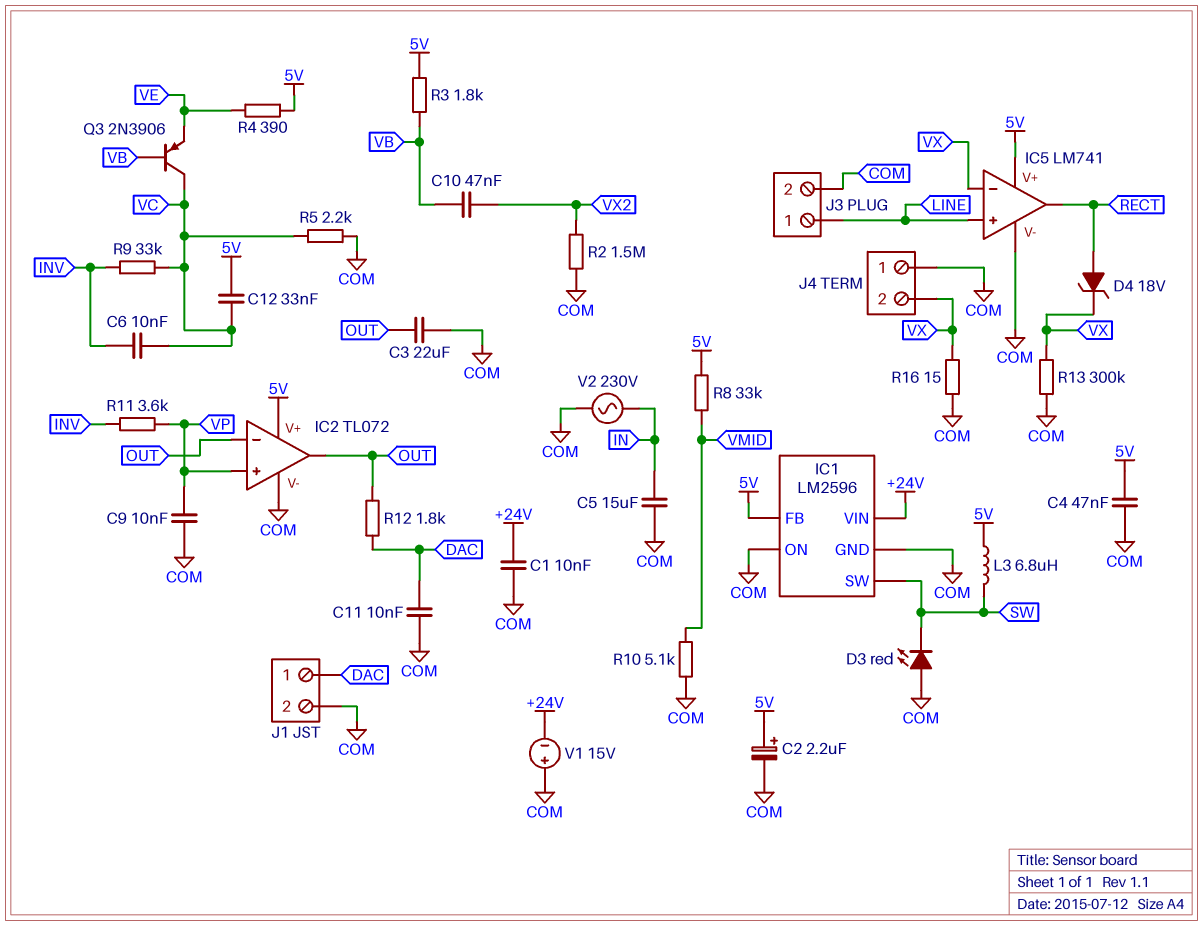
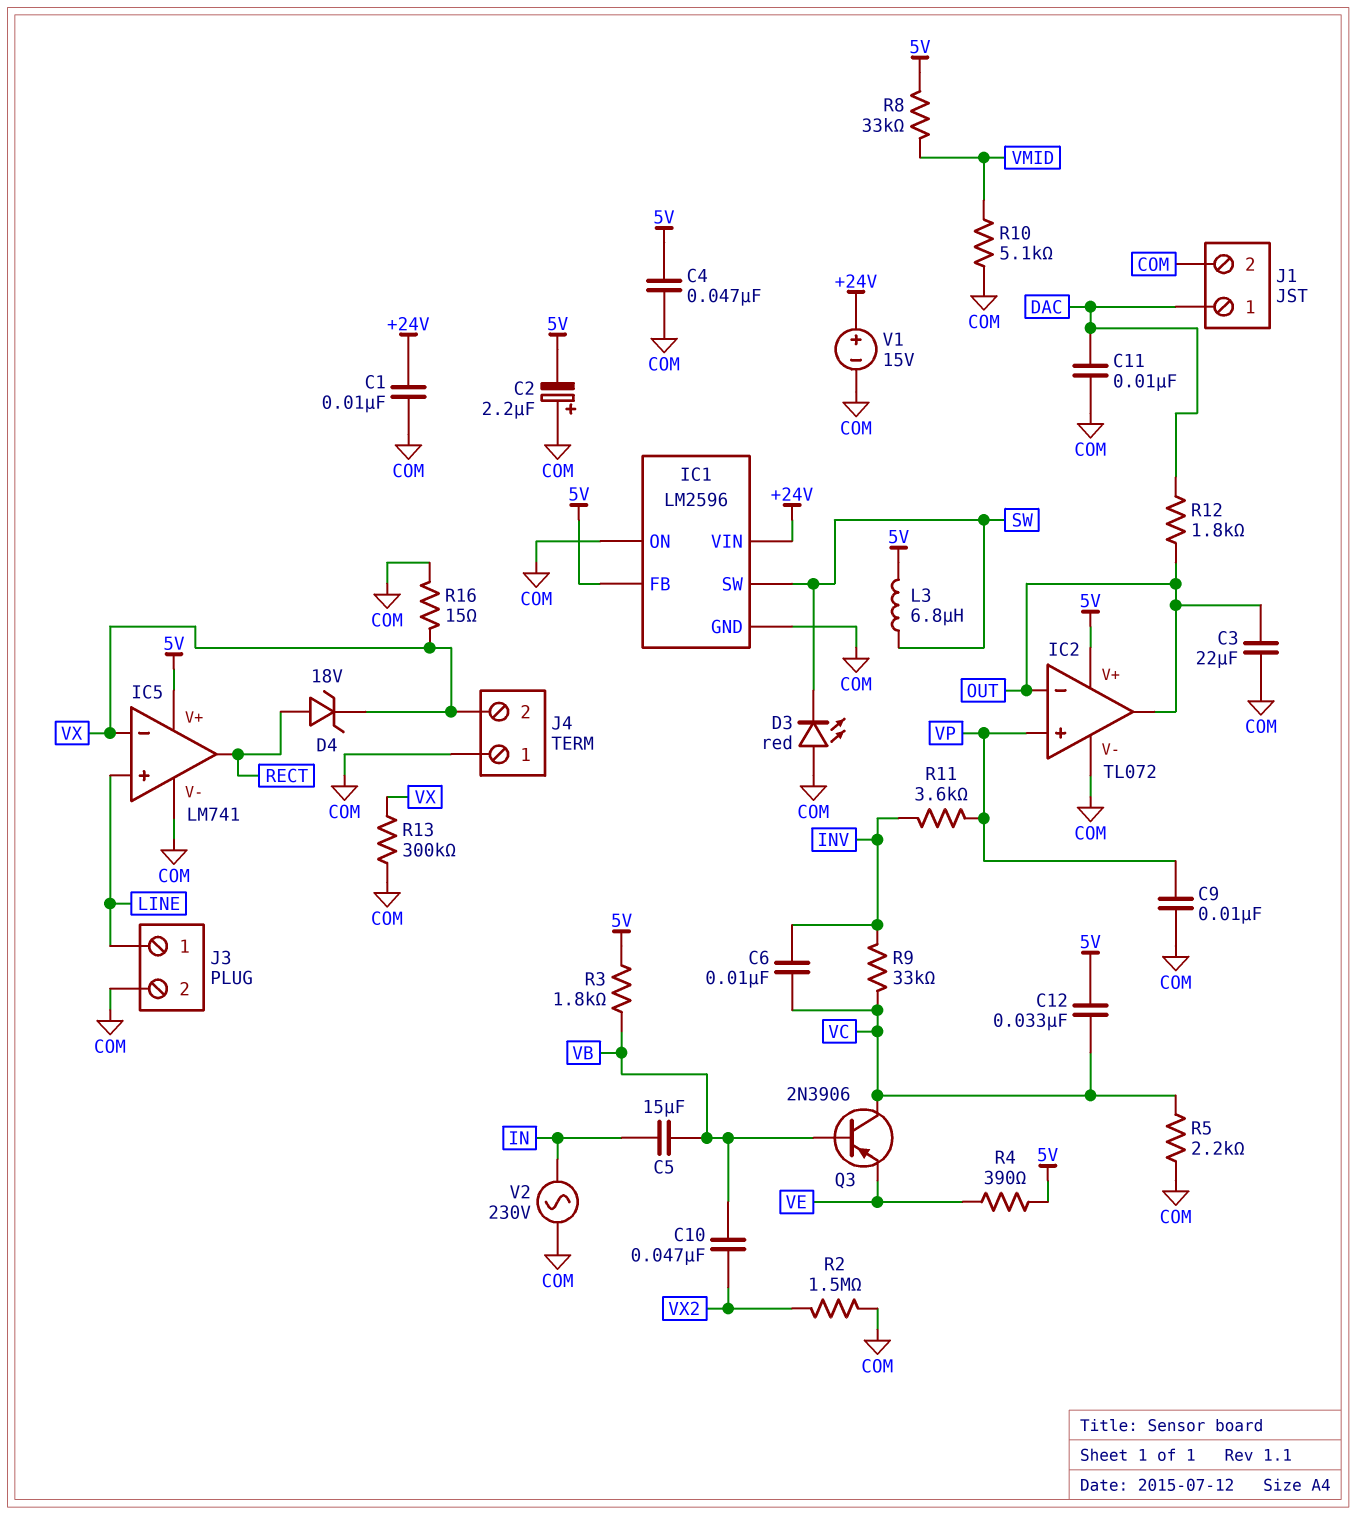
C2: 2.2uF (plus 5V, minus COM) -> 2.2uF (plus COM, minus 5V)
C5: 15uF (COM, IN) -> 15uF (IN, VB)
V1: 15V (plus COM, minus +24V) -> 15V (plus +24V, minus COM)

